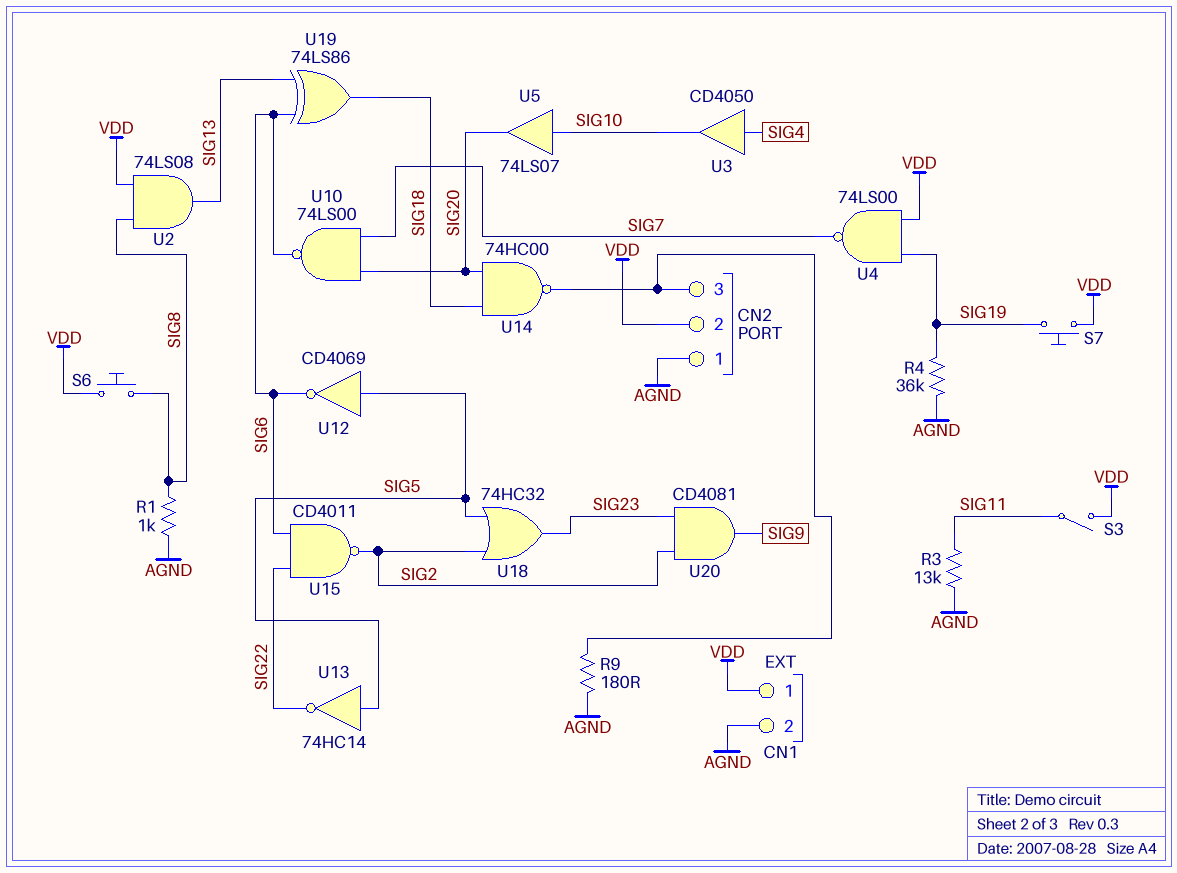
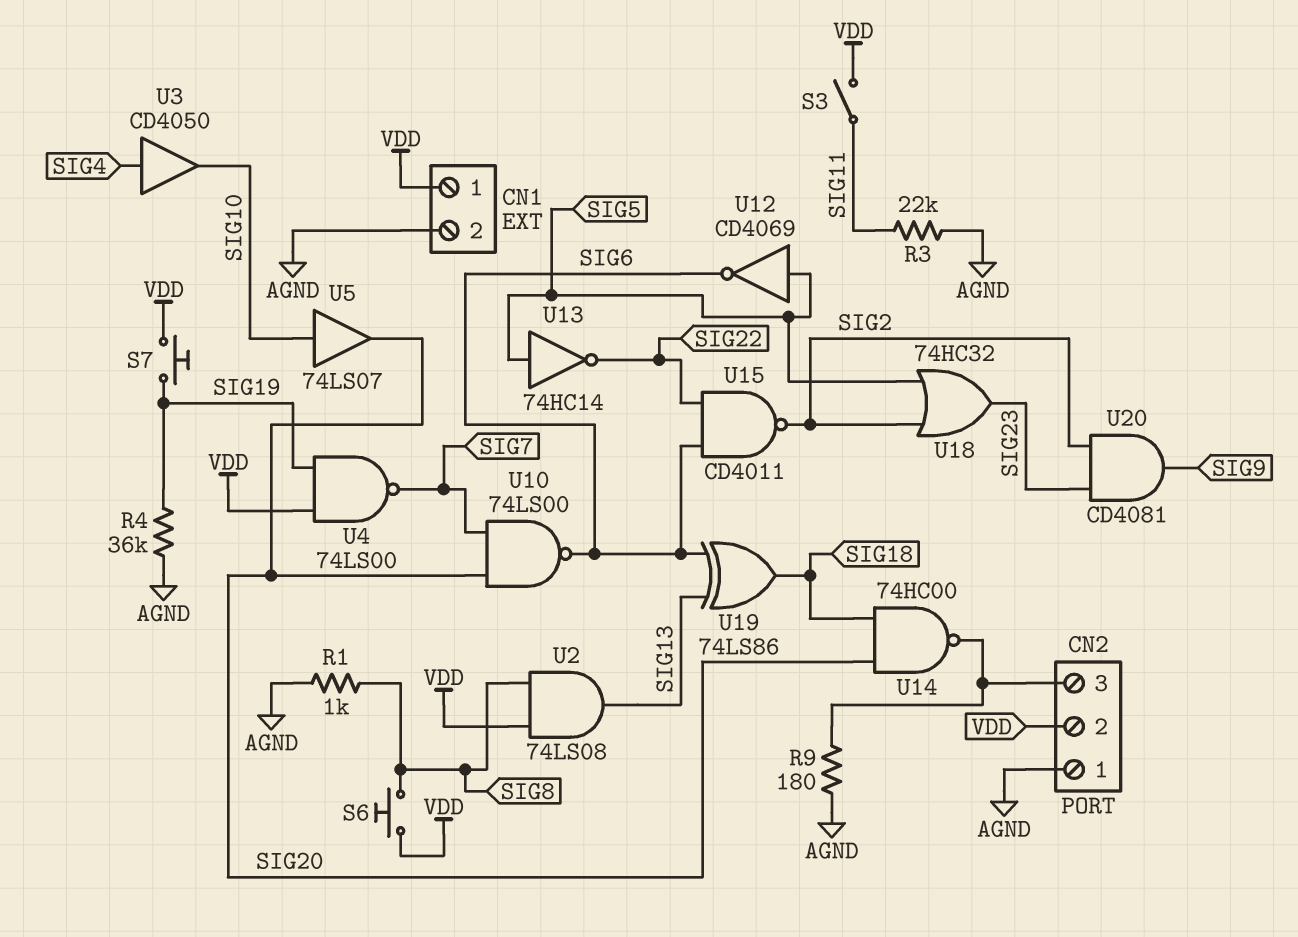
R3: 13k (AGND, SIG11) -> 22k (AGND, SIG11)

